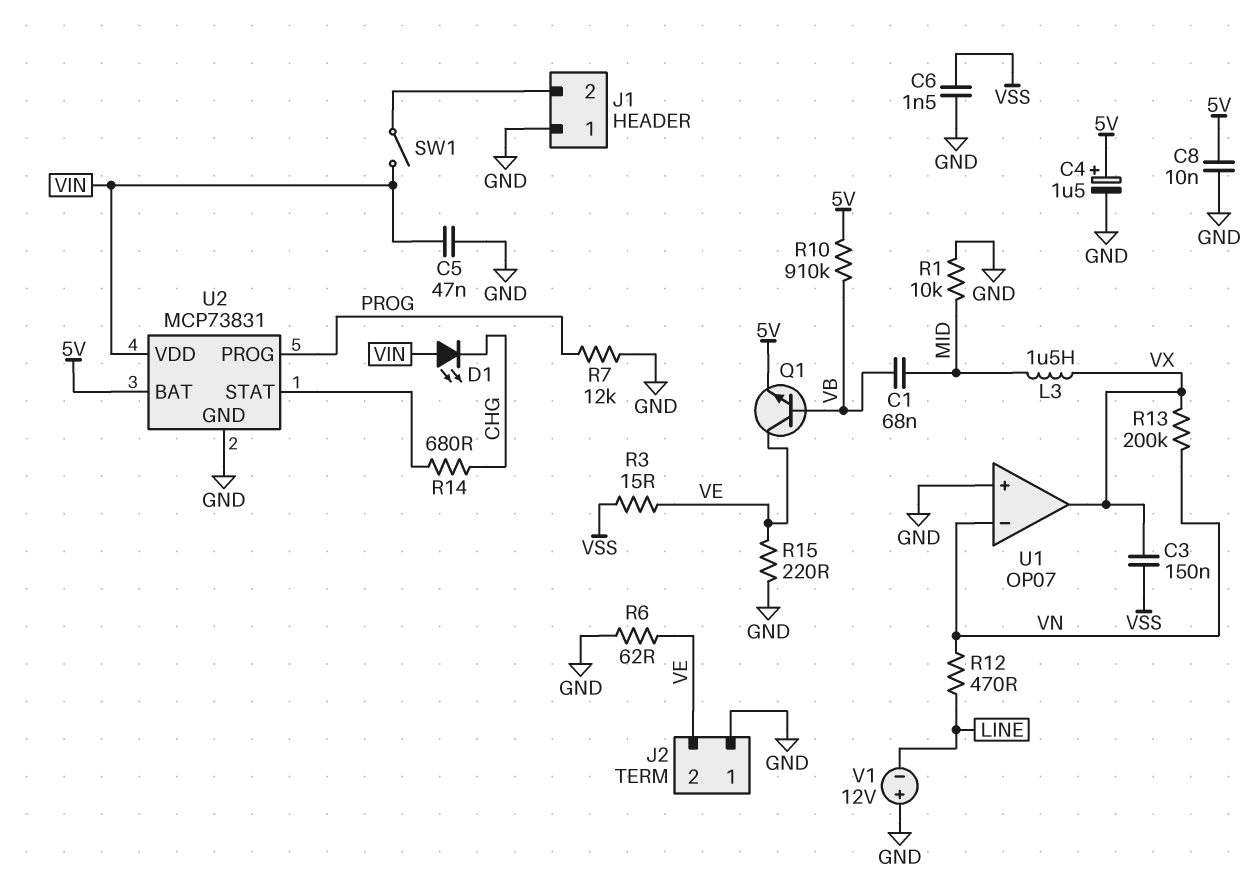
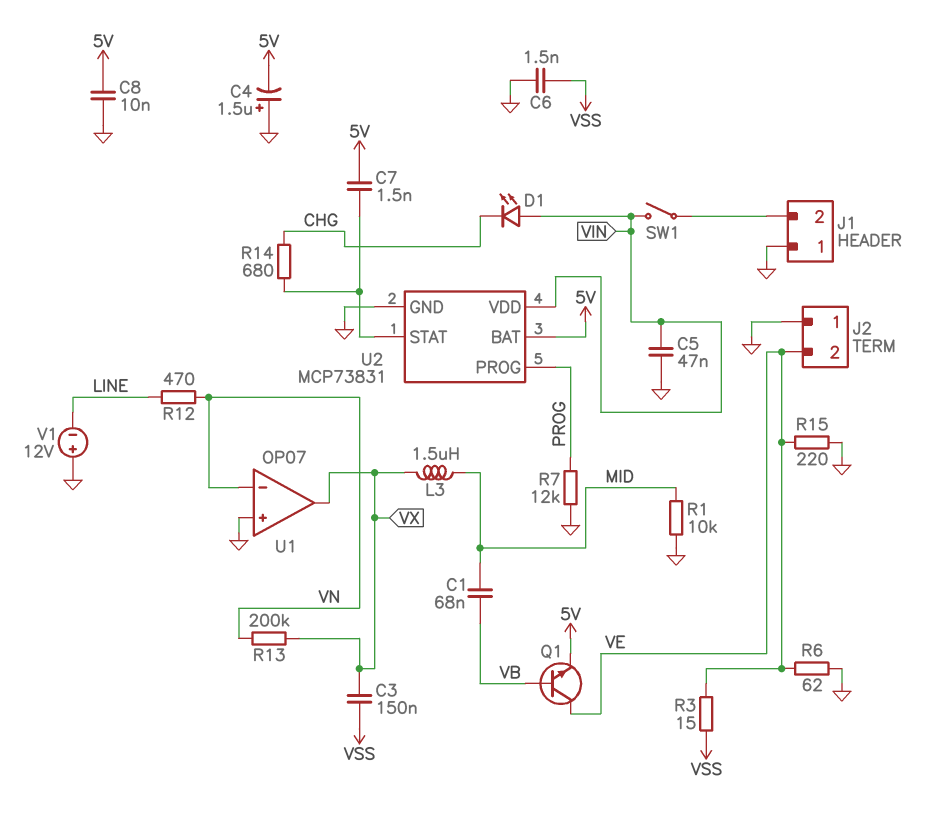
C4: 1.5uF (plus 5V, minus GND) -> 1.5uF (plus GND, minus 5V)
C7: none -> 1.5nF (5V, U2/STAT)
R10: 910k (5V, VB) -> none

